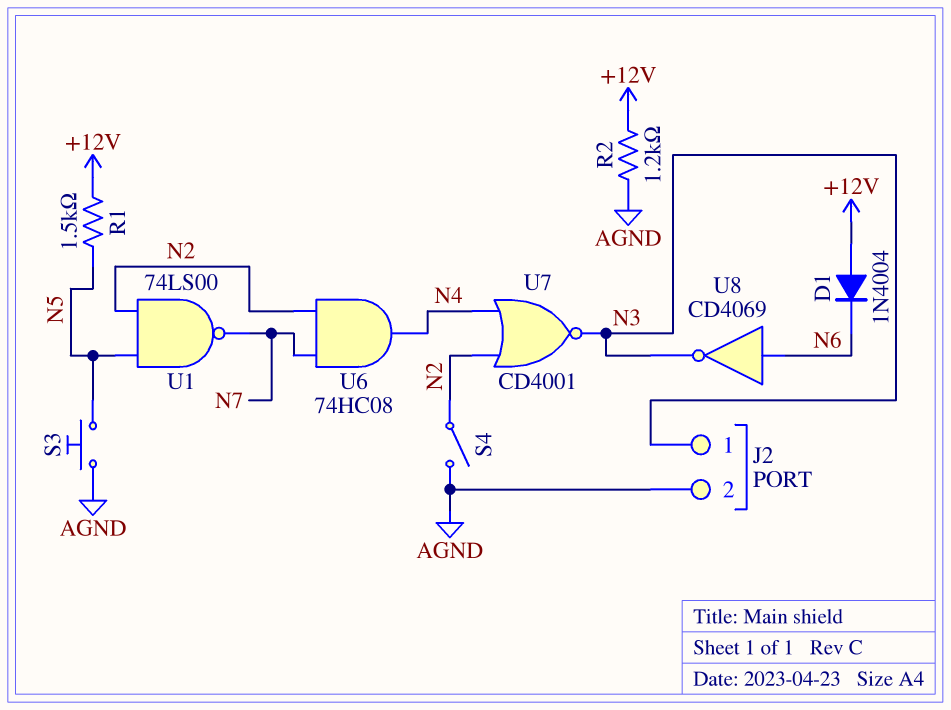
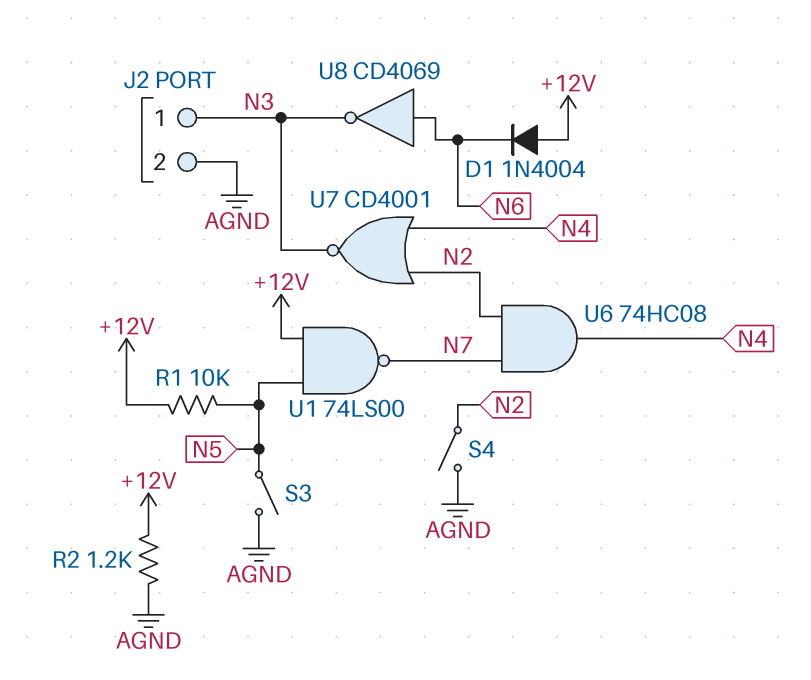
R1: 1.5k (+12V, N5) -> 10k (+12V, N5)
S3: button (AGND, N5) -> switch (AGND, N5)
U1: NAND 74LS00 (in N2, in N5, out N7) -> NAND 74LS00 (in +12V, in N5, out N7)

